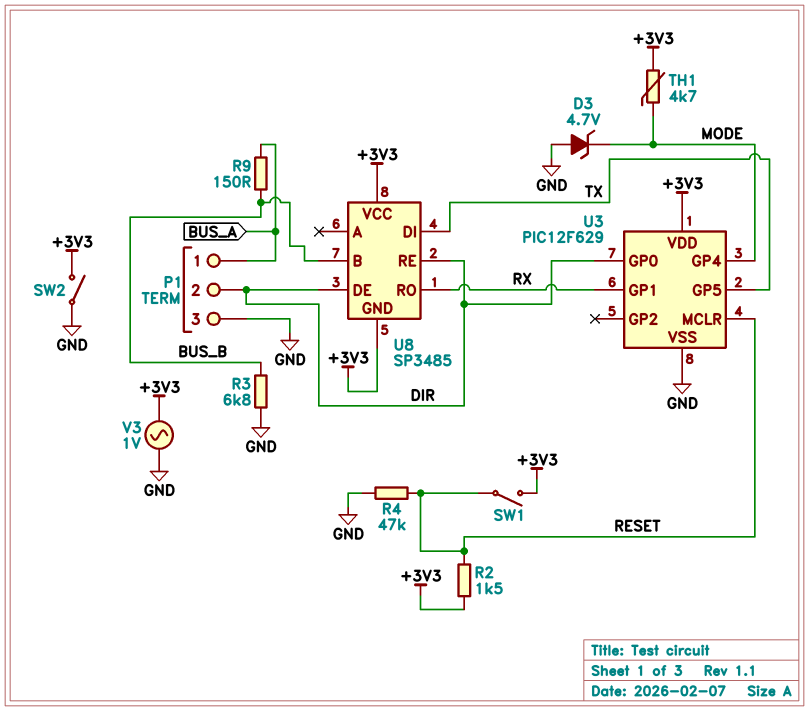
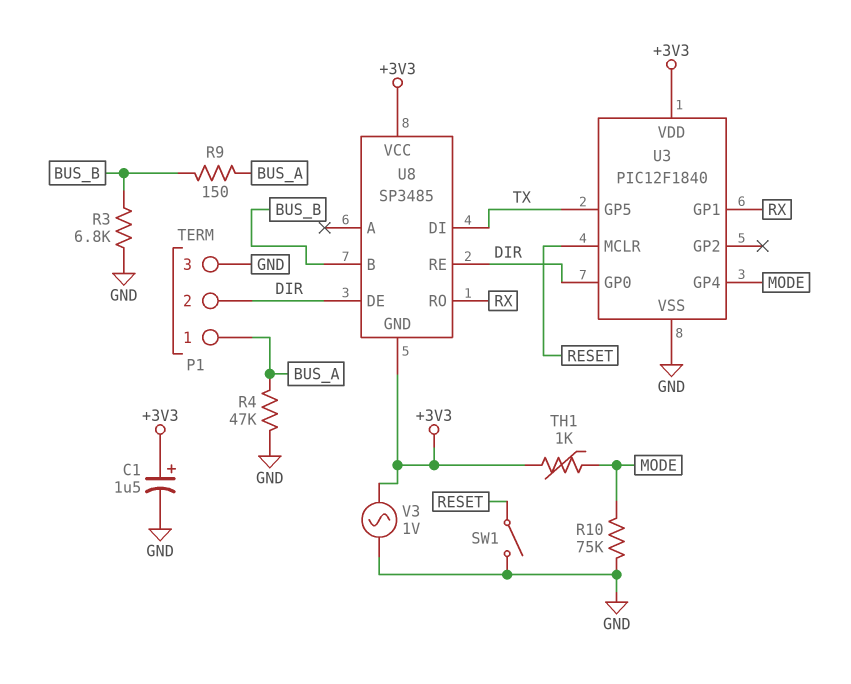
C1: none -> 1.5uF (plus +3V3, minus GND)
D3: zener 4.7V (A GND, K MODE) -> none
R2: 1.5k (+3V3, RESET) -> none
R4: 47k (GND, RESET) -> 47k (BUS_A, GND)
R10: none -> 75k (GND, MODE)
SW1: switch (+3V3, RESET) -> switch (GND, RESET)
SW2: switch (+3V3, GND) -> none
TH1: 4.7k (+3V3, MODE) -> 1k (+3V3, MODE)
U3: PIC12F629 -> PIC12F1840

